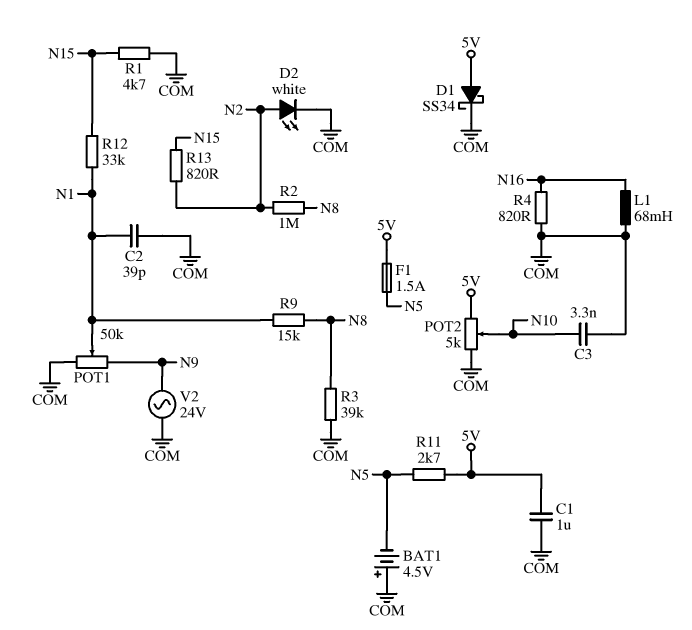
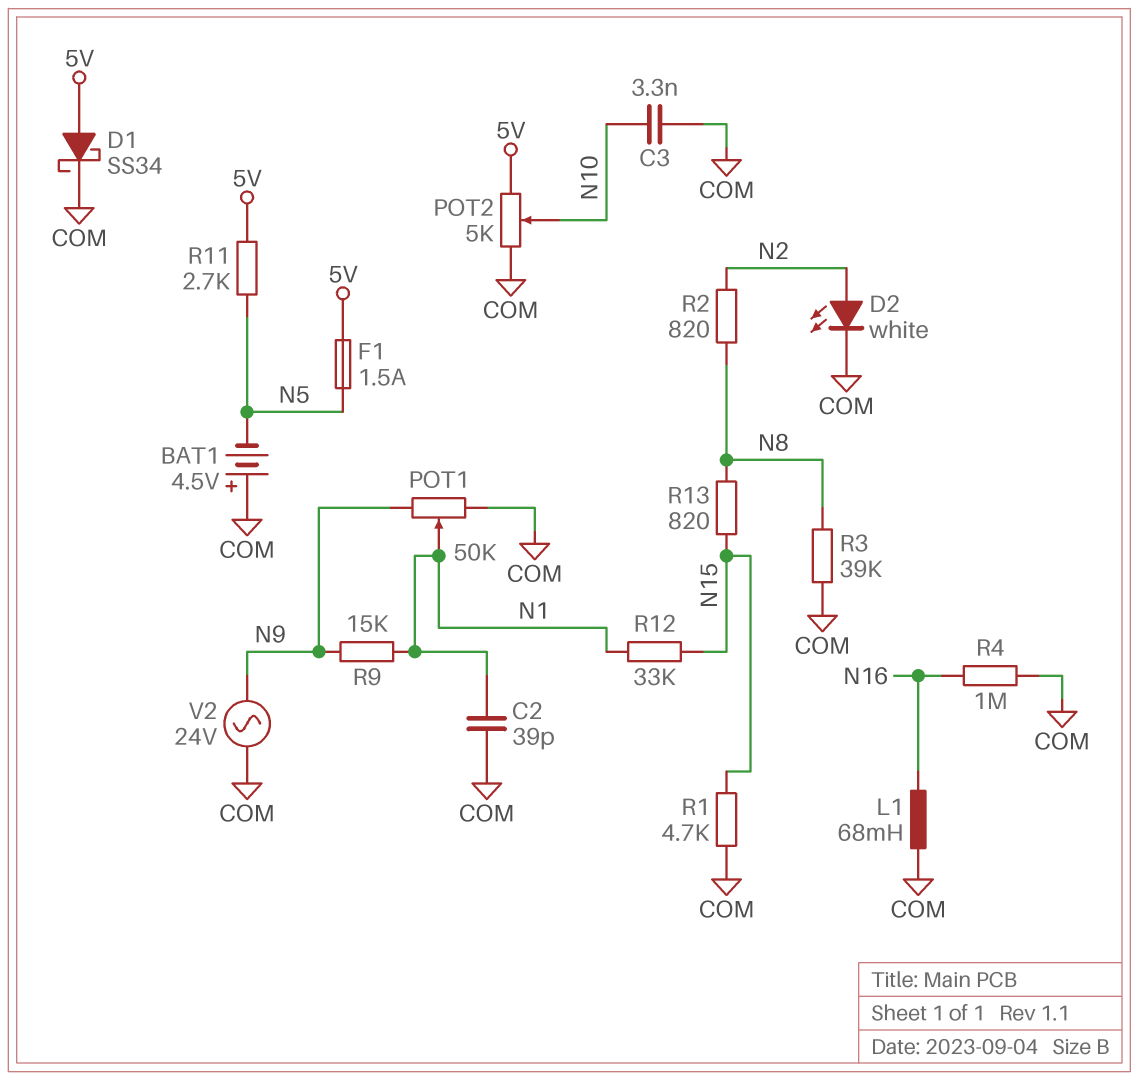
C1: 1uF (5V, COM) -> none
R2: 1M (N2, N8) -> 820 (N2, N8)
R4: 820 (COM, N16) -> 1M (COM, N16)
R9: 15k (N1, N8) -> 15k (N1, N9)
R13: 820 (N2, N15) -> 820 (N8, N15)

